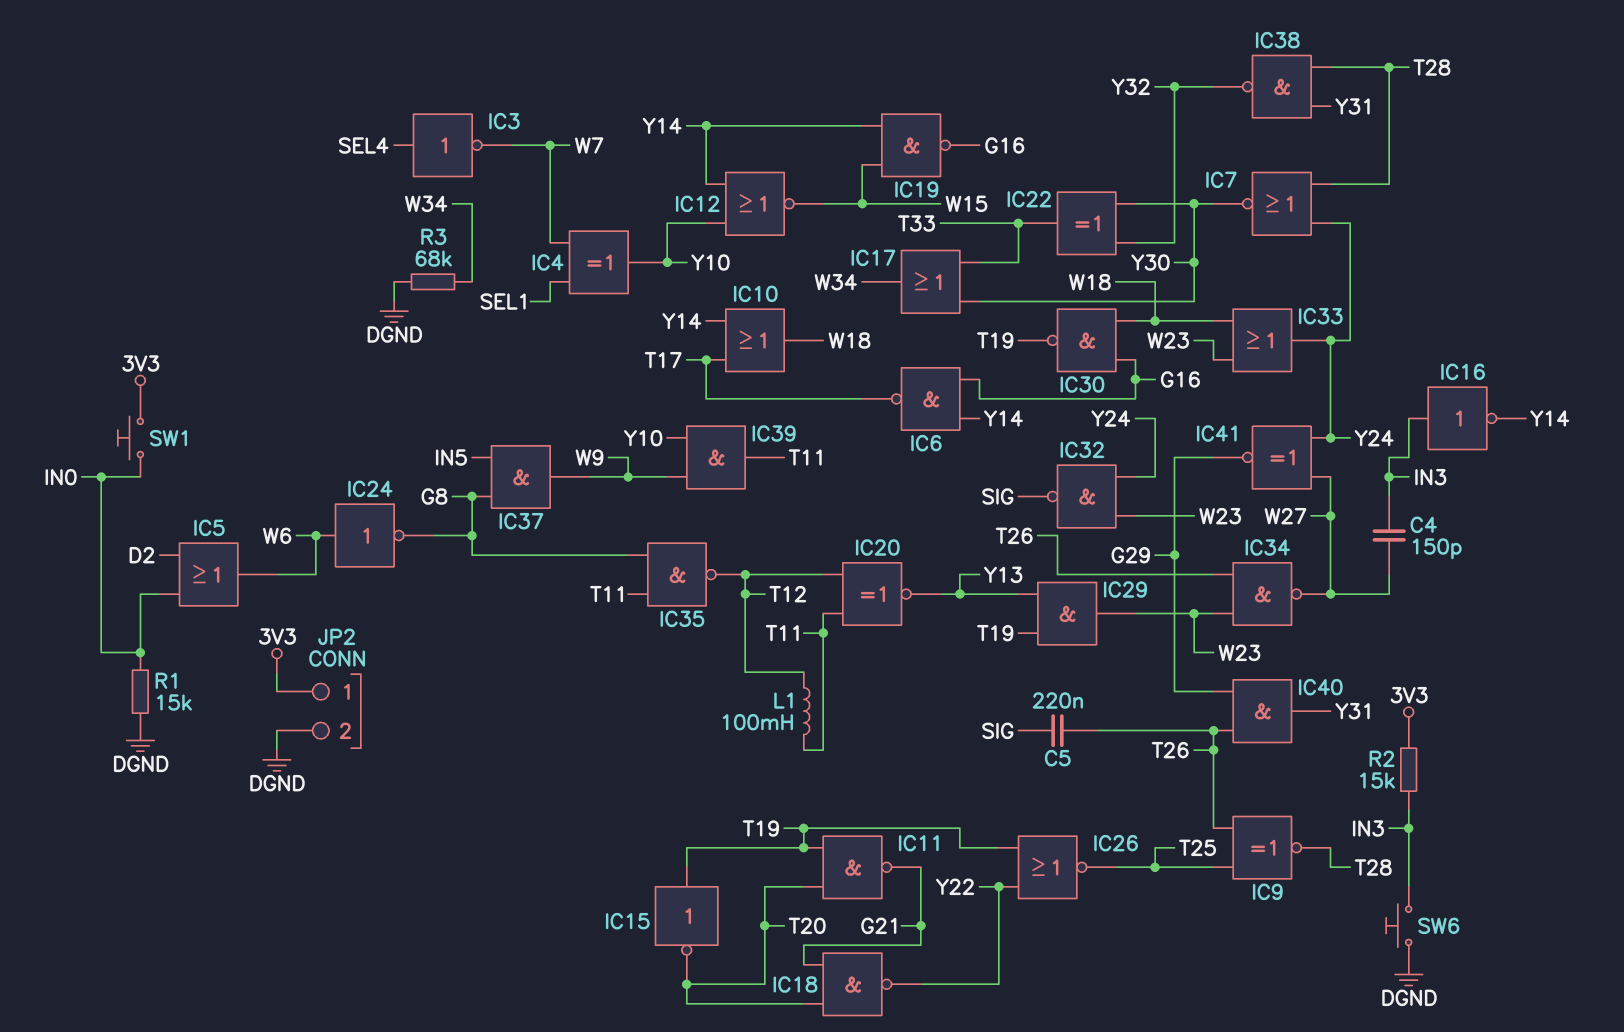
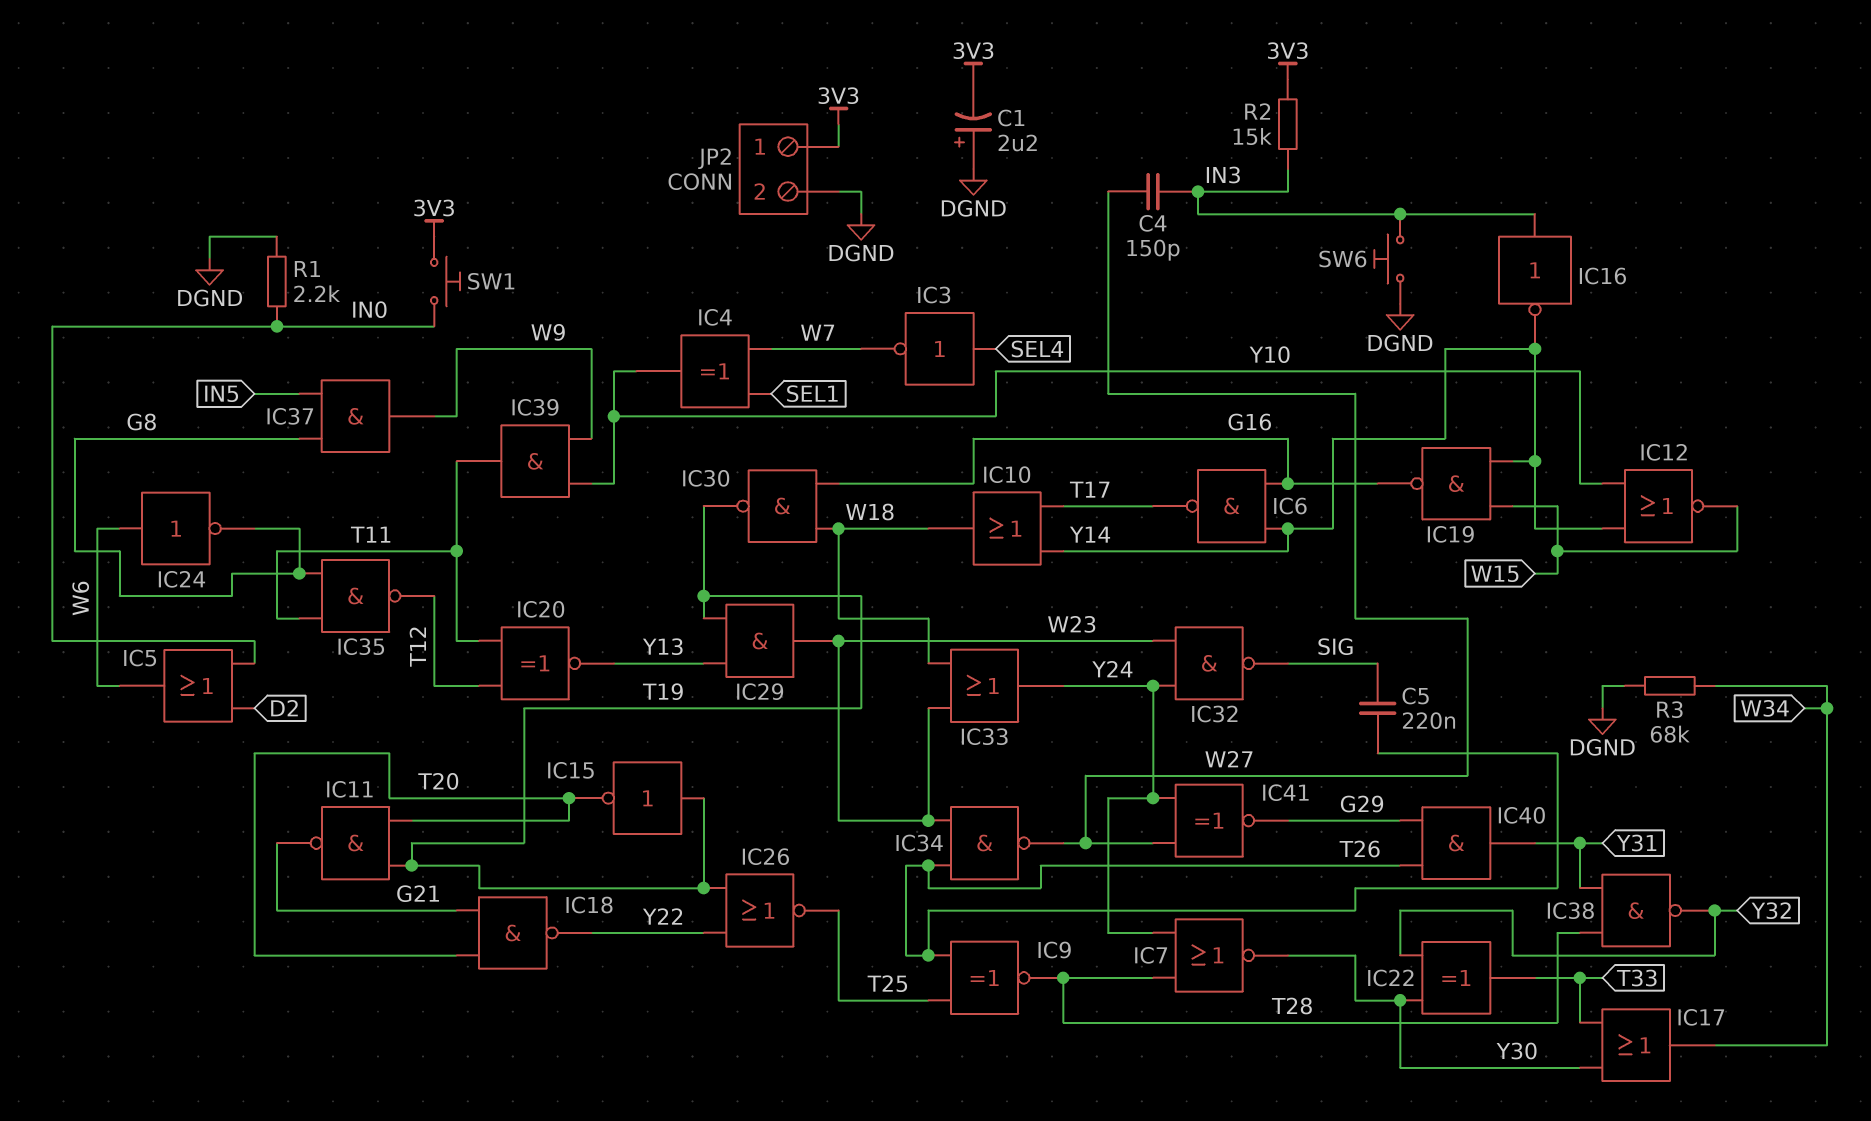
C1: none -> 2.2uF (plus DGND, minus 3V3)
L1: 100mH (T11, T12) -> none
R1: 15k (DGND, IN0) -> 2.2k (DGND, IN0)

